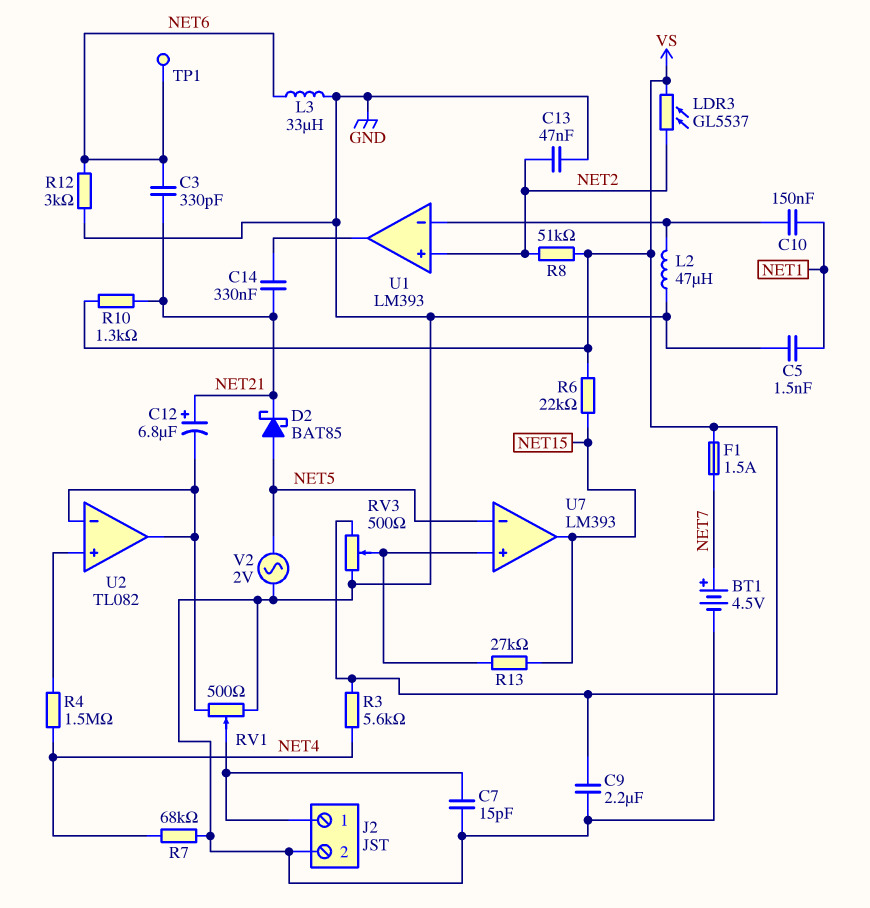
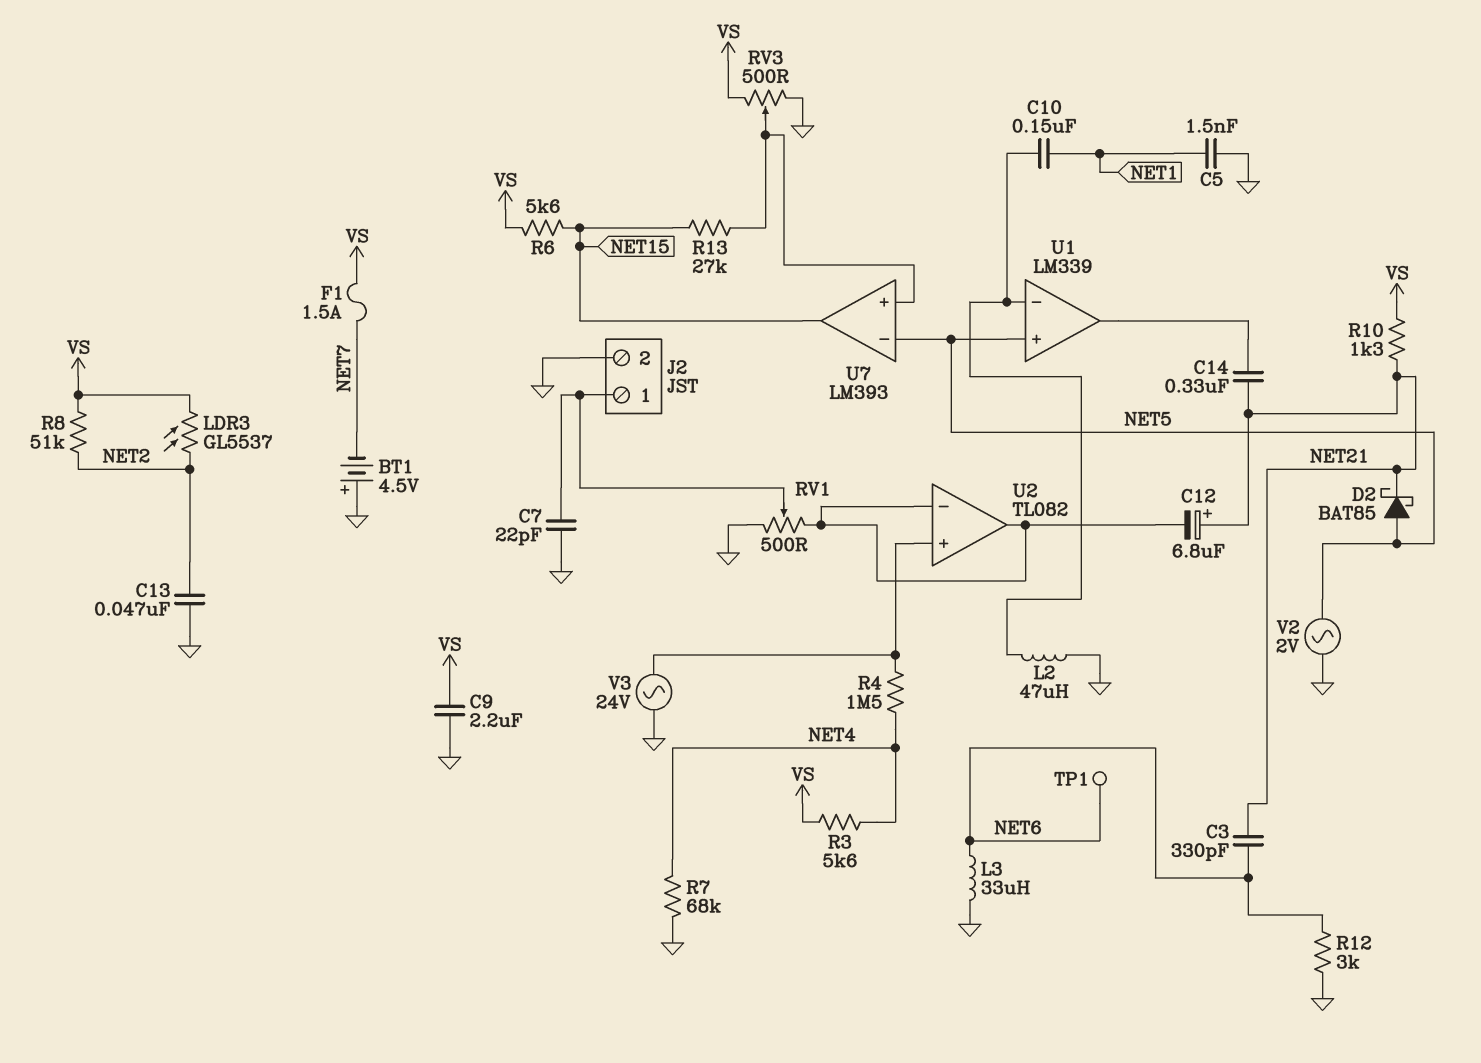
BT1: 4.5V (plus NET7, minus GND) -> 4.5V (plus GND, minus NET7)
C7: 15pF (GND, J2/1) -> 22pF (GND, J2/1)
R6: 22k (NET15, VS) -> 5.6k (NET15, VS)
U1: LM393 -> LM339
U1 pin in+: NET2 -> NET5
V3: none -> AC 24V (GND, U2/in+)

